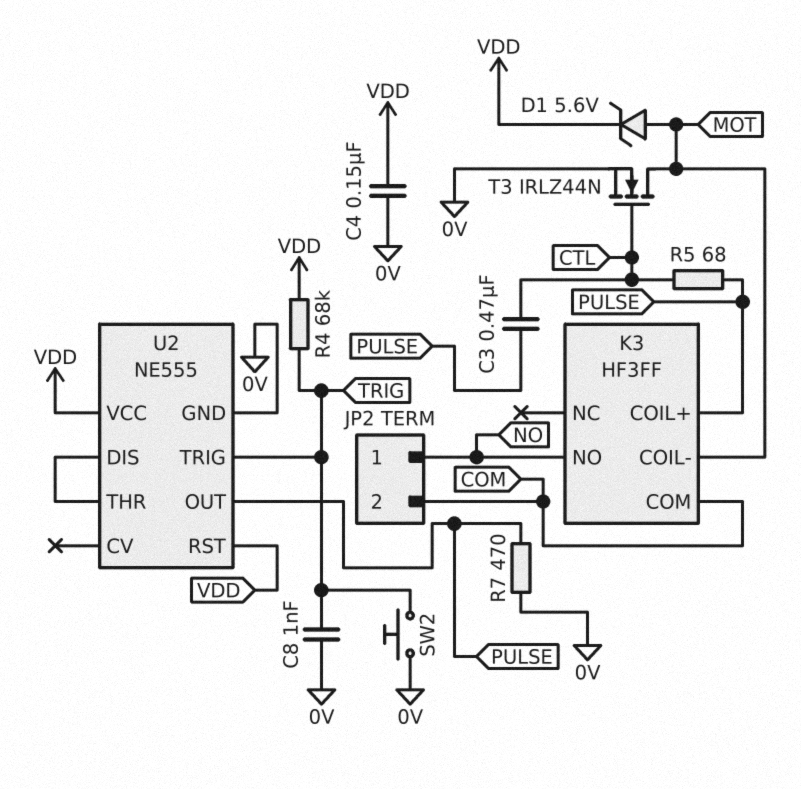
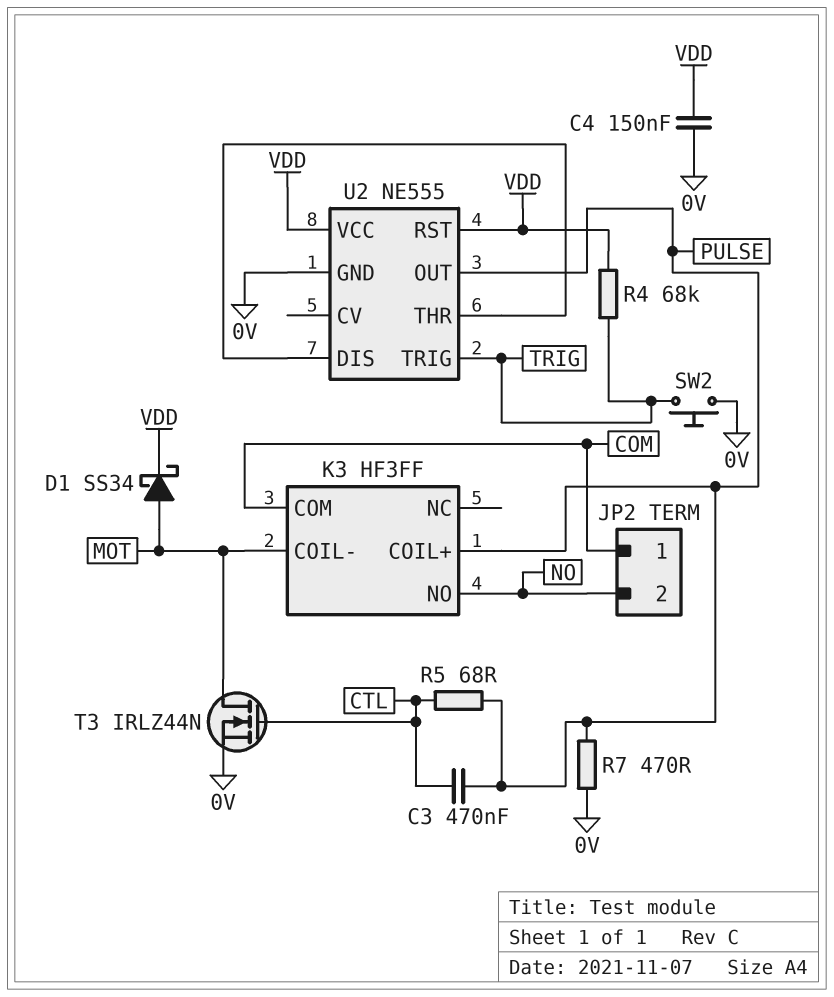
C8: 1nF (0V, TRIG) -> none
D1: zener 5.6V (A MOT, K VDD) -> schottky SS34 (A MOT, K VDD)
JP2 pin 1: NO -> COM
JP2 pin 2: COM -> NO

